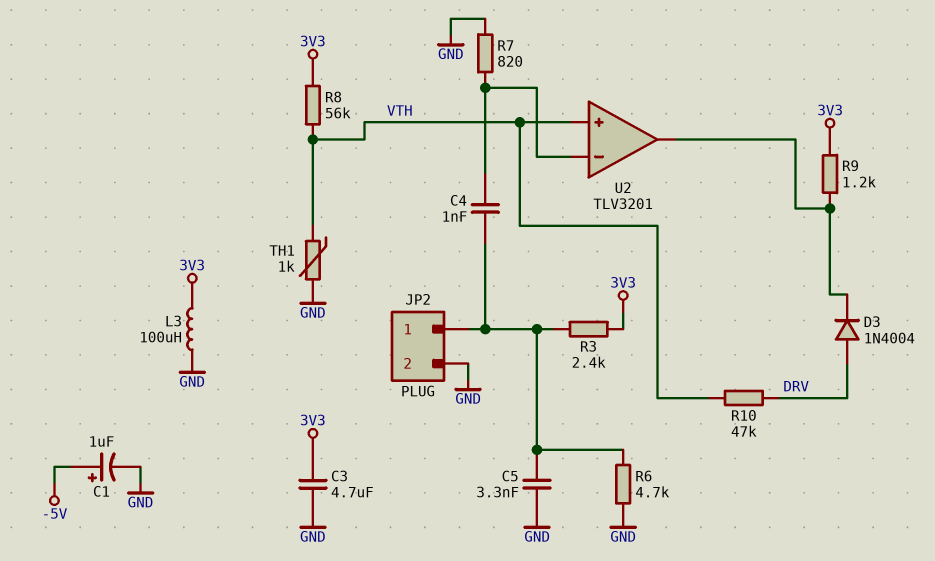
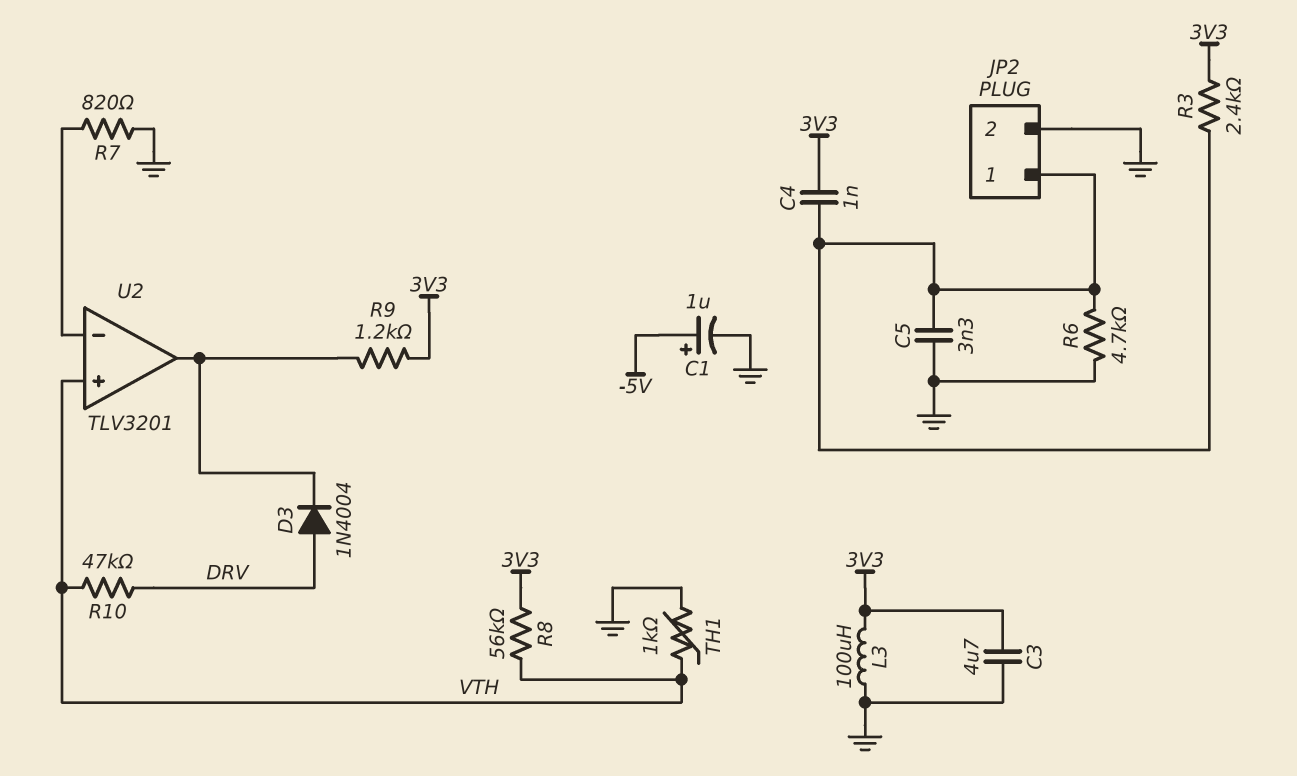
C4: 1nF (JP2/1, U2/in-) -> 1nF (3V3, JP2/1)

